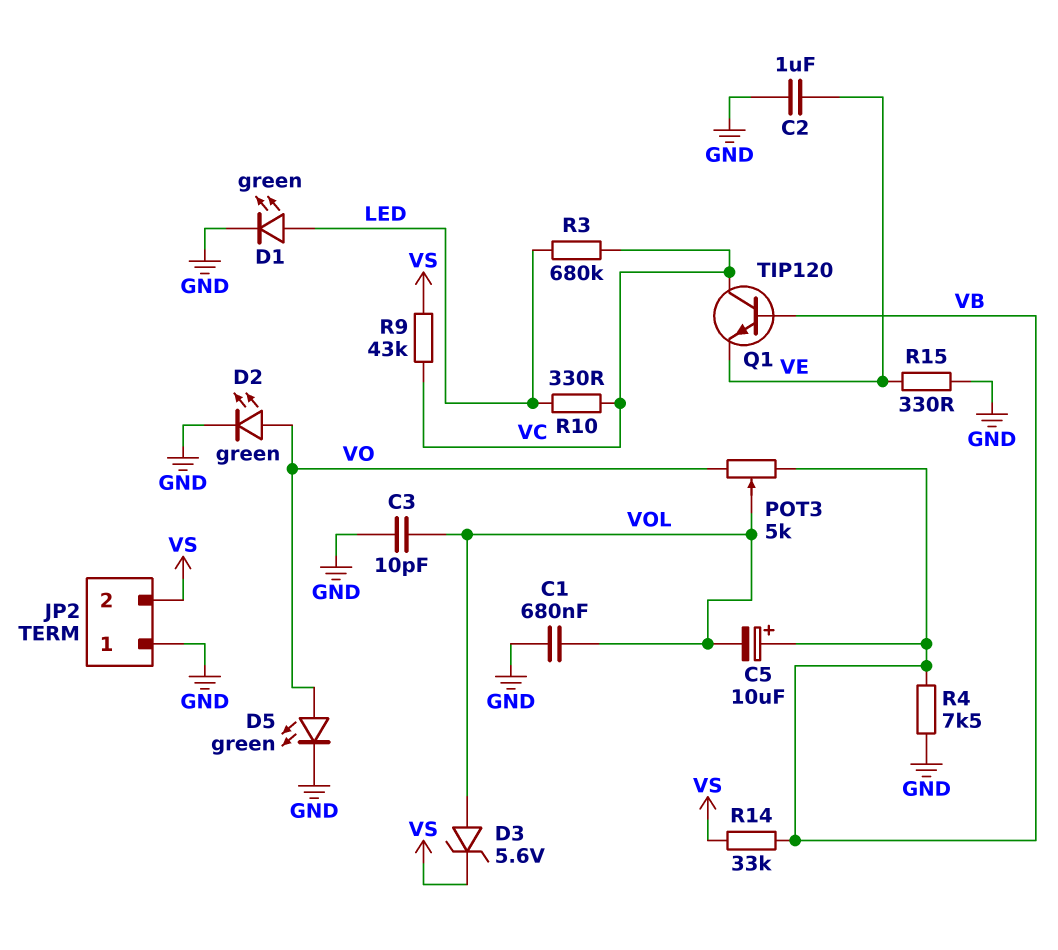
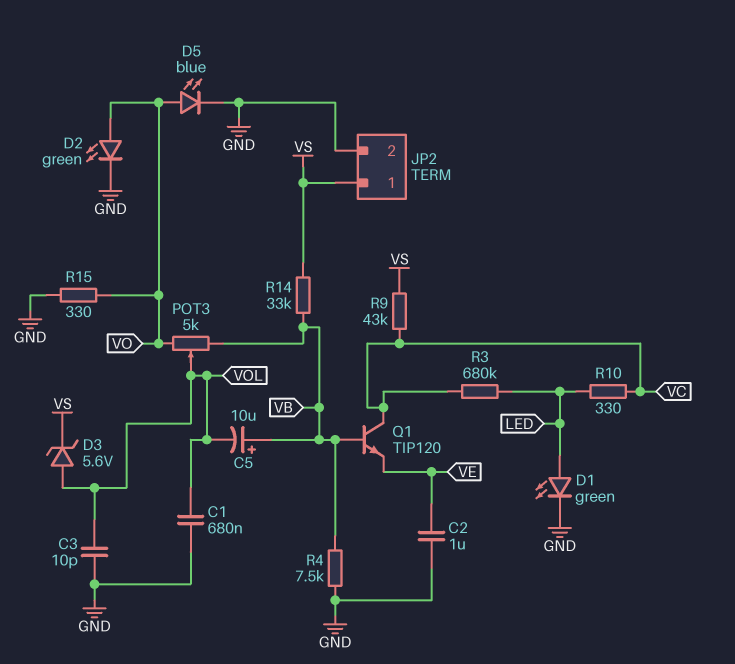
D5: LED green (A VO, K GND) -> LED blue (A VO, K GND)
JP2 pin 1: GND -> VS
JP2 pin 2: VS -> GND
R15: 330 (GND, VE) -> 330 (GND, VO)

